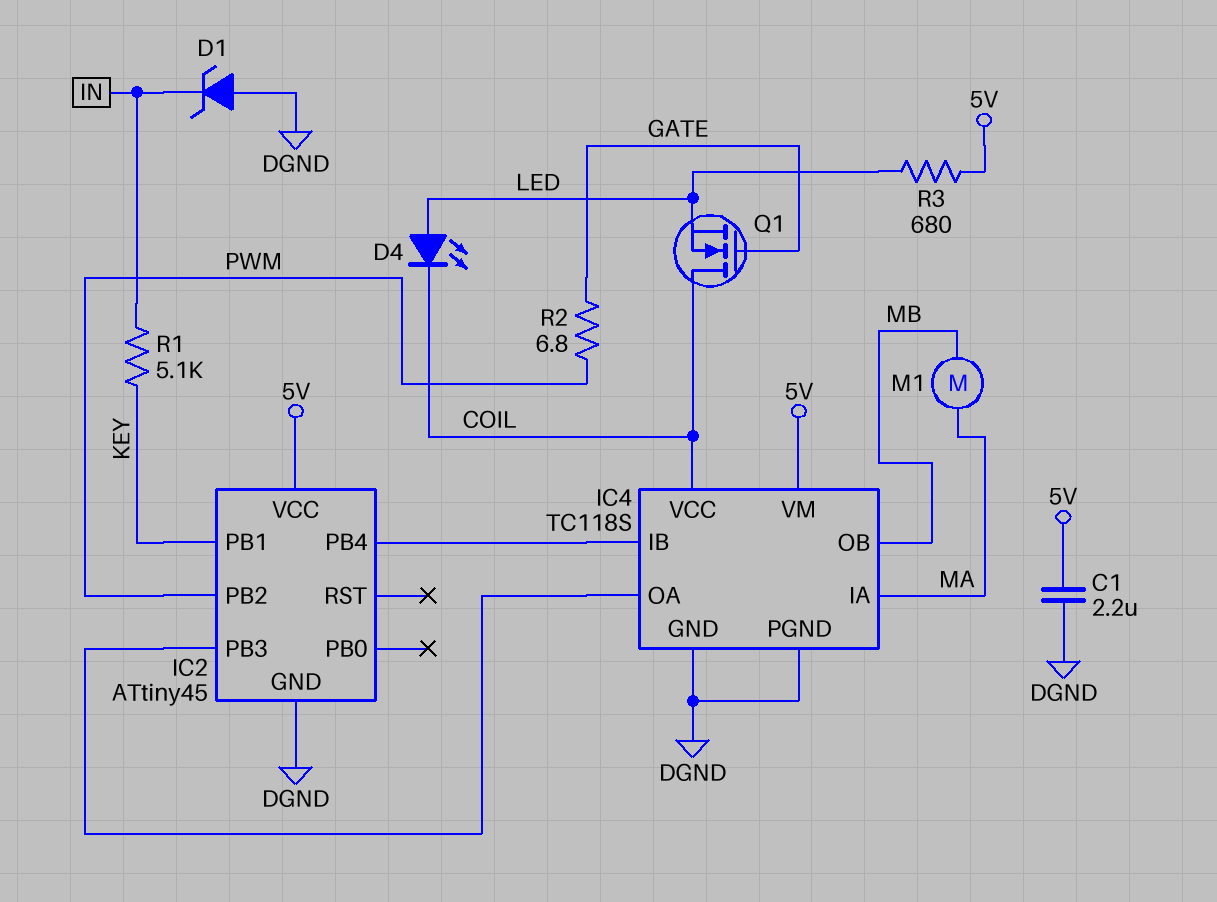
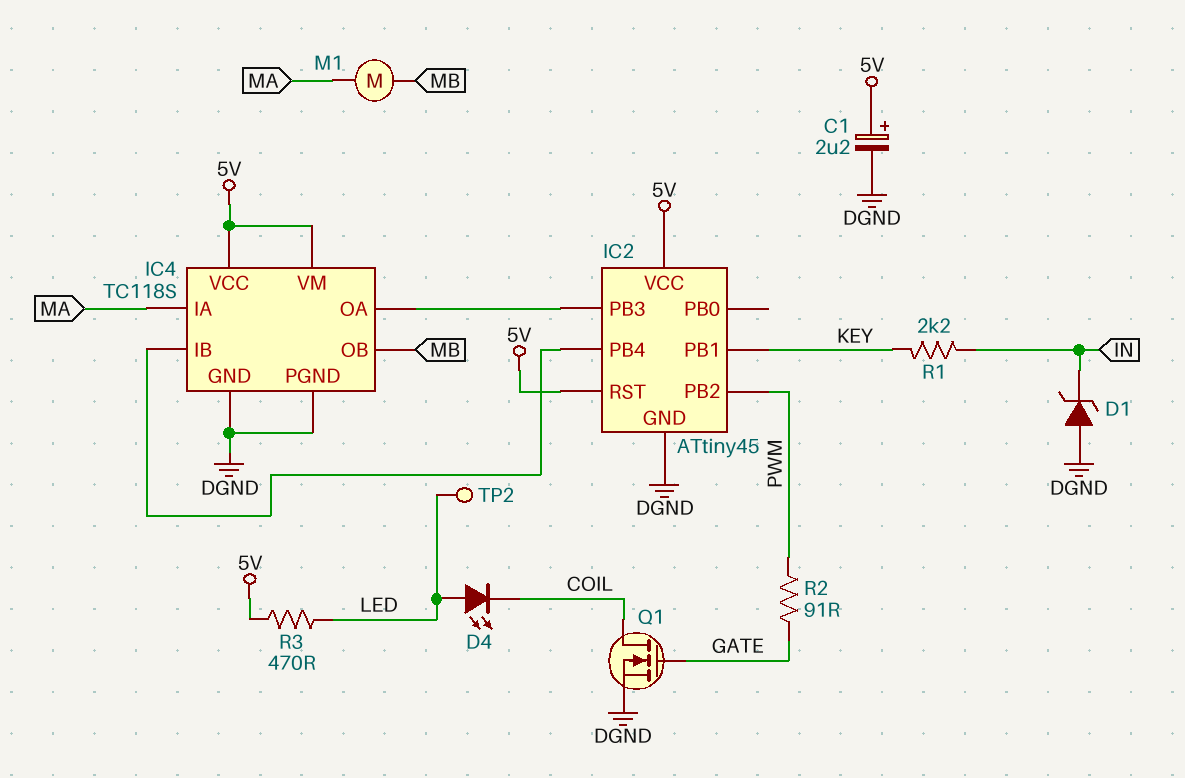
C1: 2.2uF (5V, DGND) -> 2.2uF (plus 5V, minus DGND)
IC2 pin RST: none -> 5V
IC4 pin VCC: COIL -> 5V
Q1: NMOS (G GATE, D COIL, S LED) -> NMOS (G GATE, D COIL, S DGND)
R1: 5.1k (IN, KEY) -> 2.2k (IN, KEY)
R2: 6.8 (GATE, PWM) -> 91 (GATE, PWM)
R3: 680 (5V, LED) -> 470 (5V, LED)
TP2: none -> test point (LED)

